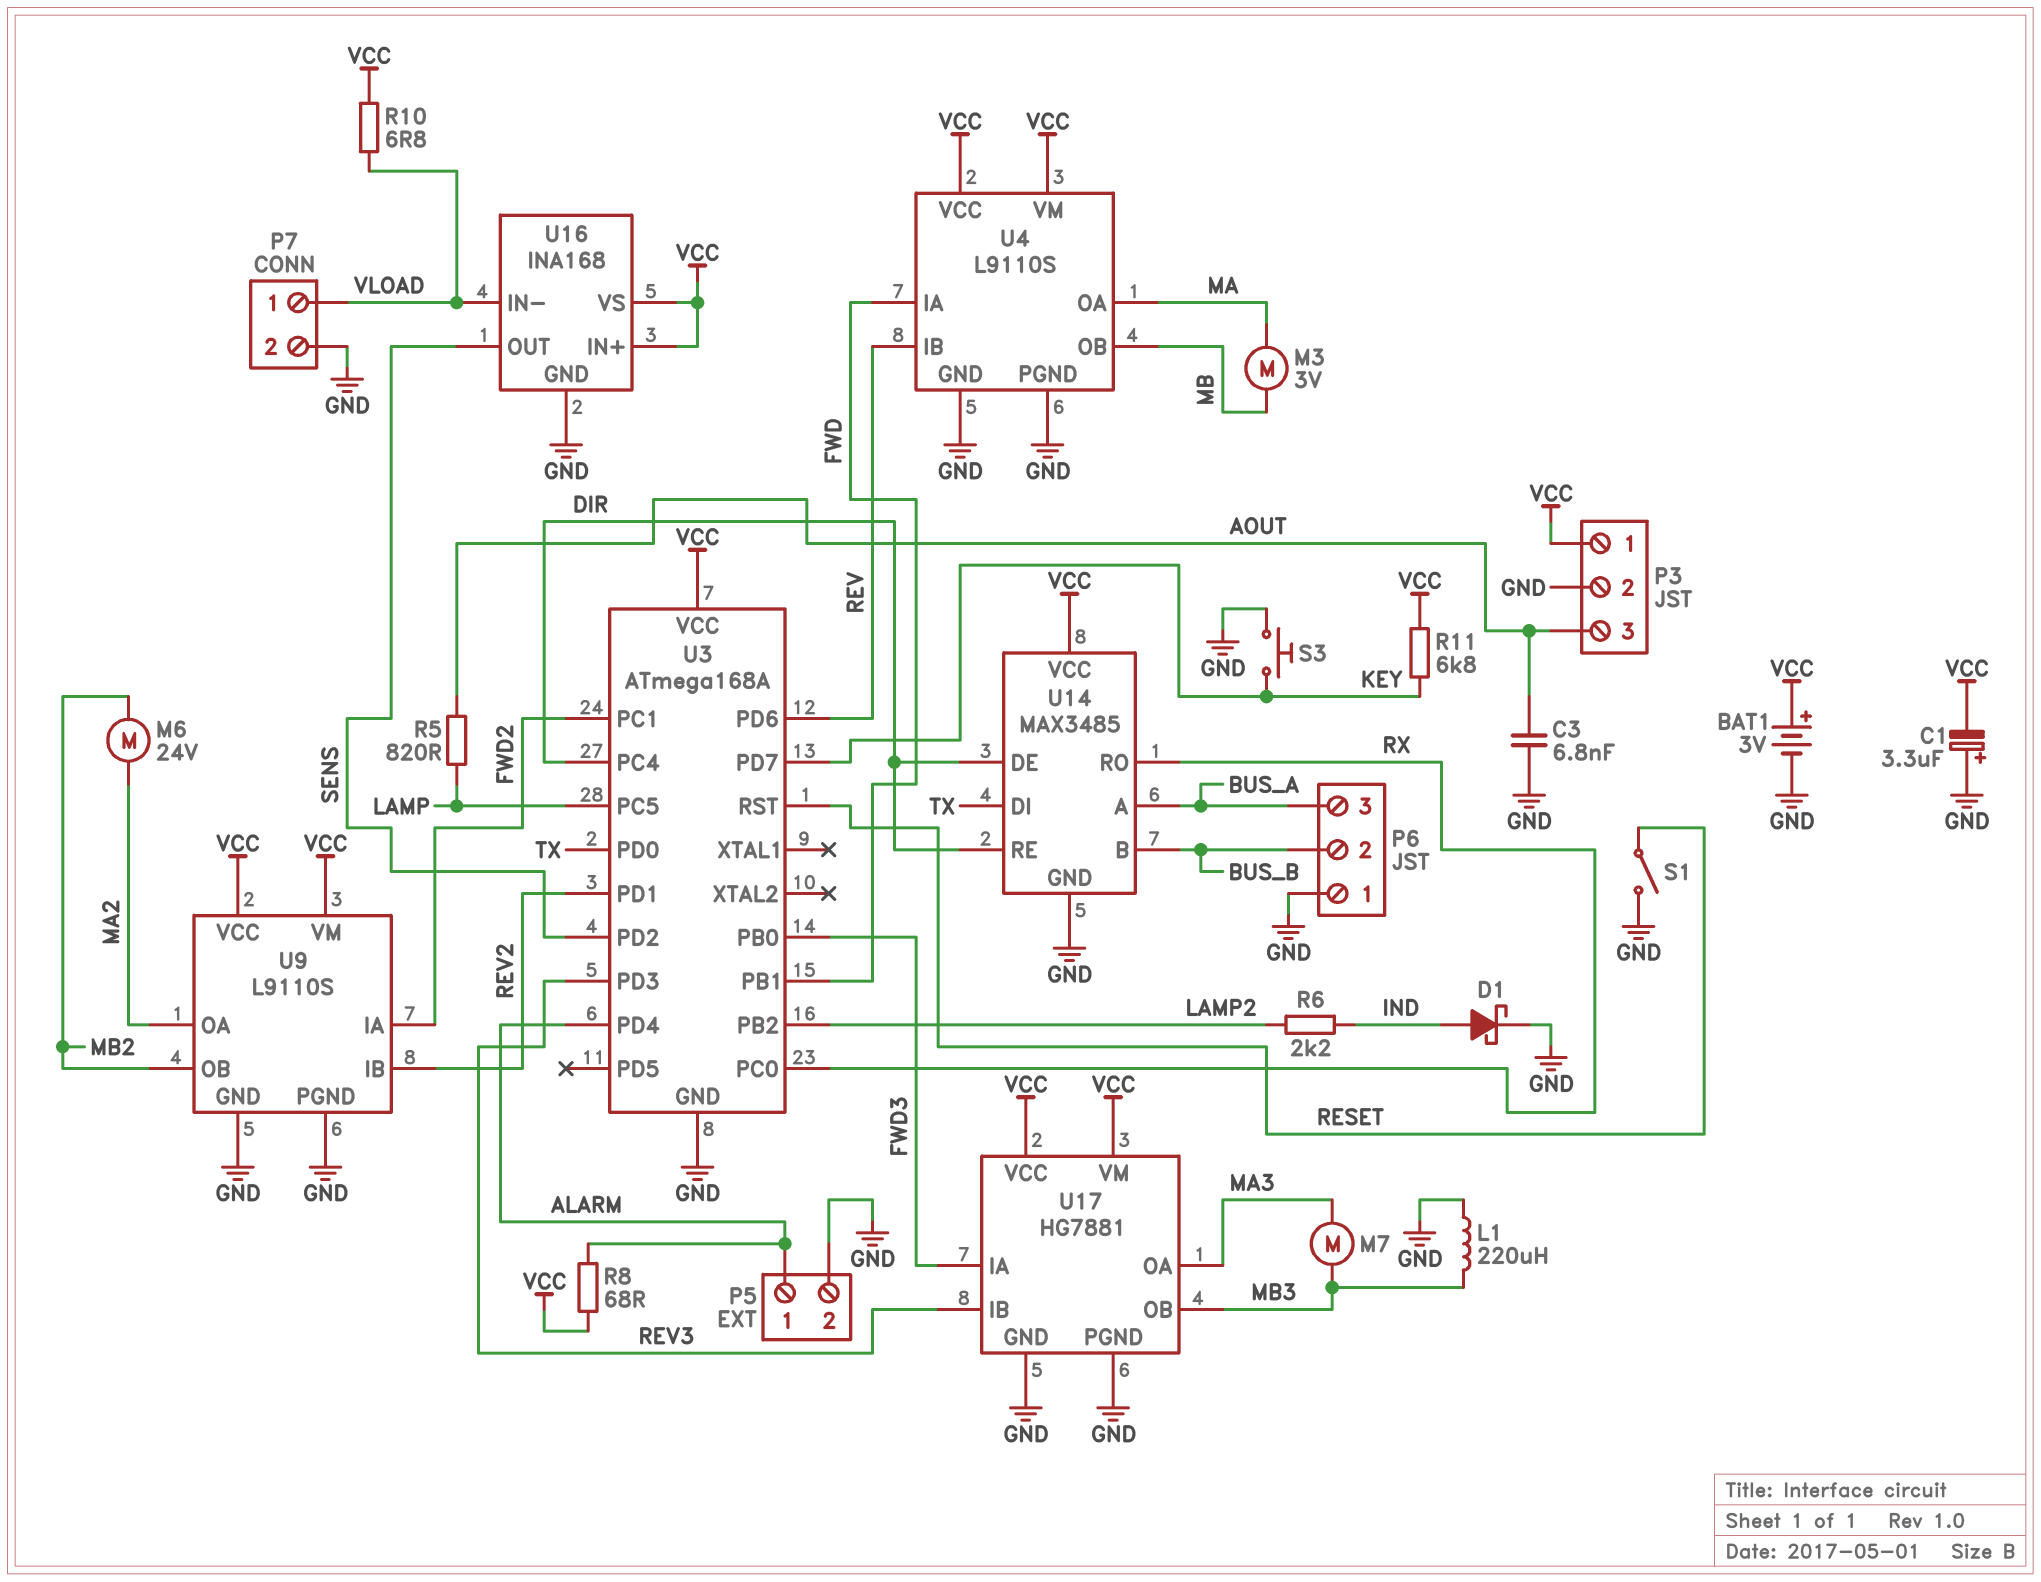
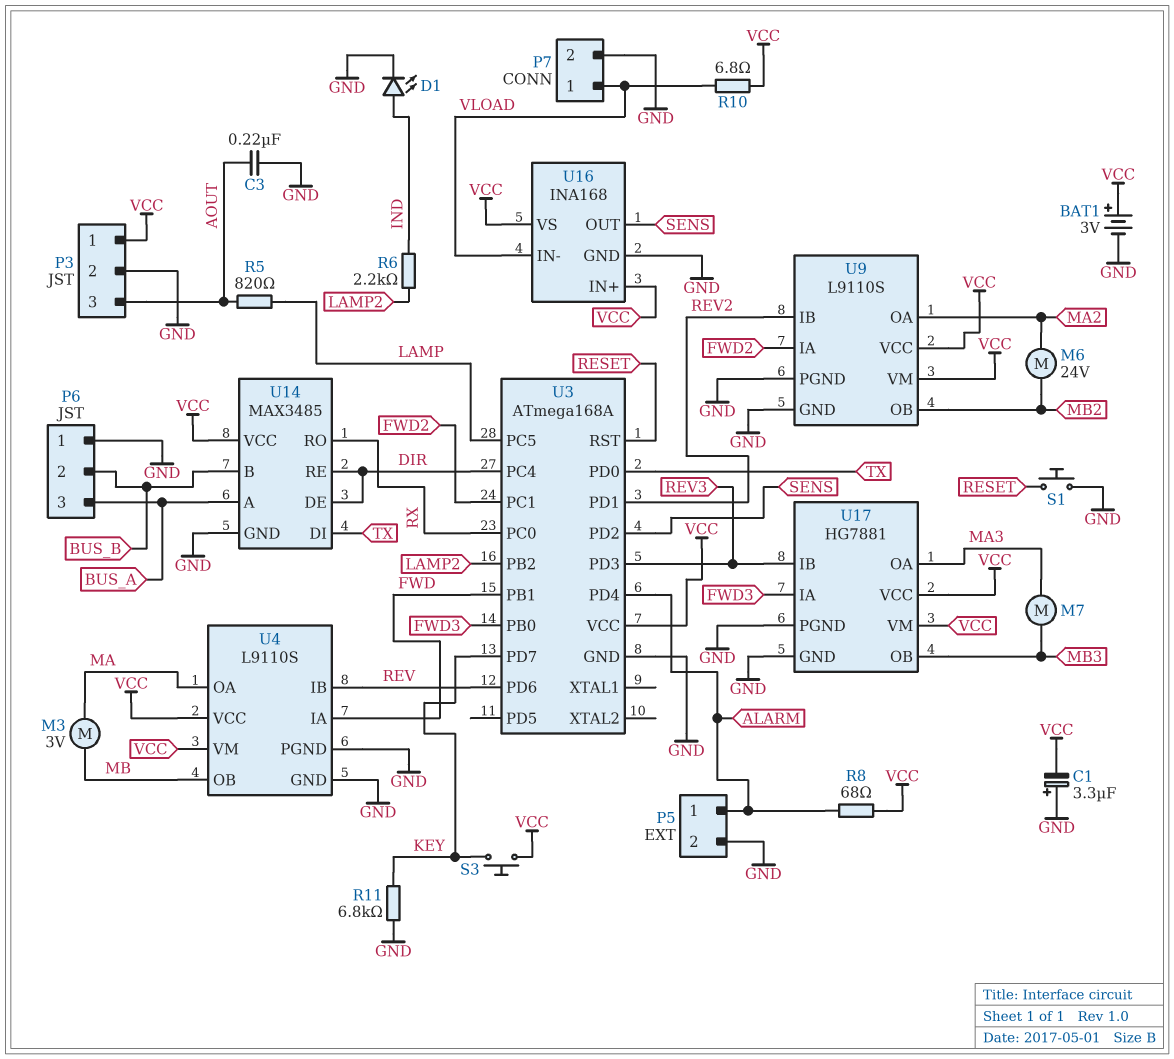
C3: 6.8nF (AOUT, GND) -> 220nF (AOUT, GND)
D1: schottky (A IND, K GND) -> LED (A IND, K GND)
L1: 220uH (GND, MB3) -> none
R11: 6.8k (KEY, VCC) -> 6.8k (GND, KEY)
S1: switch (GND, RESET) -> button (GND, RESET)
S3: button (GND, KEY) -> button (KEY, VCC)

